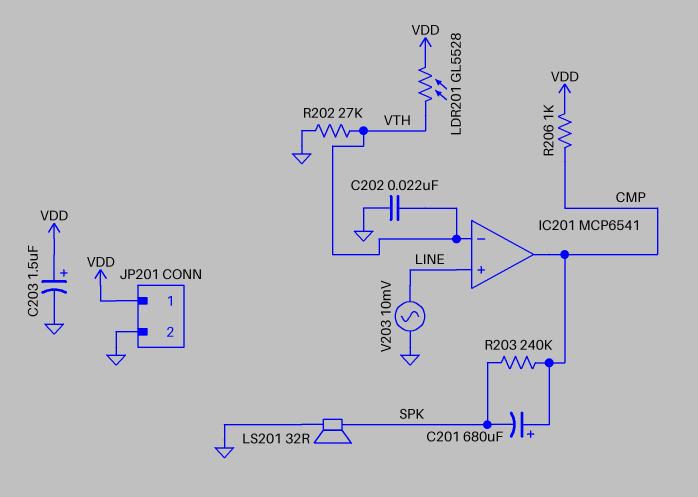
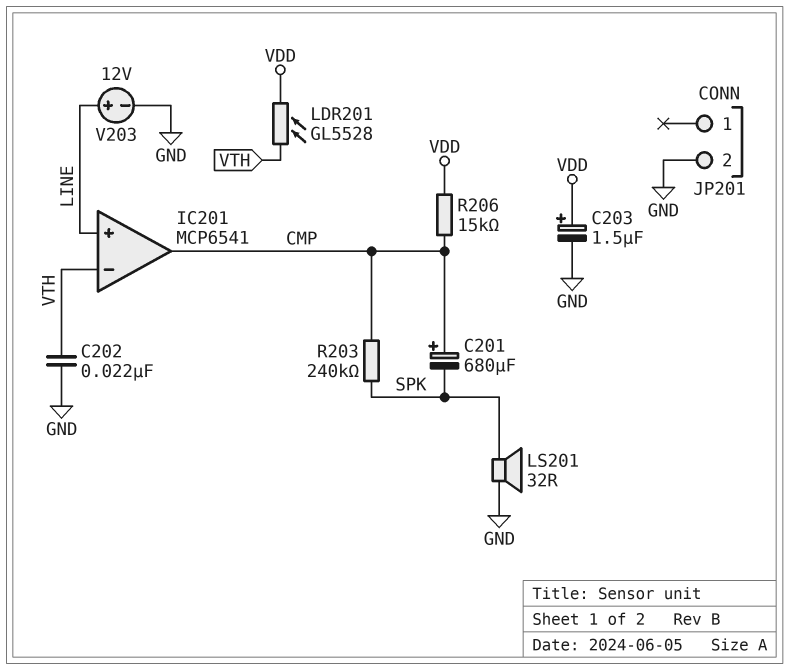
JP201 pin 1: VDD -> none
R202: 27k (GND, VTH) -> none
R206: 1k (CMP, VDD) -> 15k (CMP, VDD)
V203: AC 10mV (GND, LINE) -> 12V (plus LINE, minus GND)

